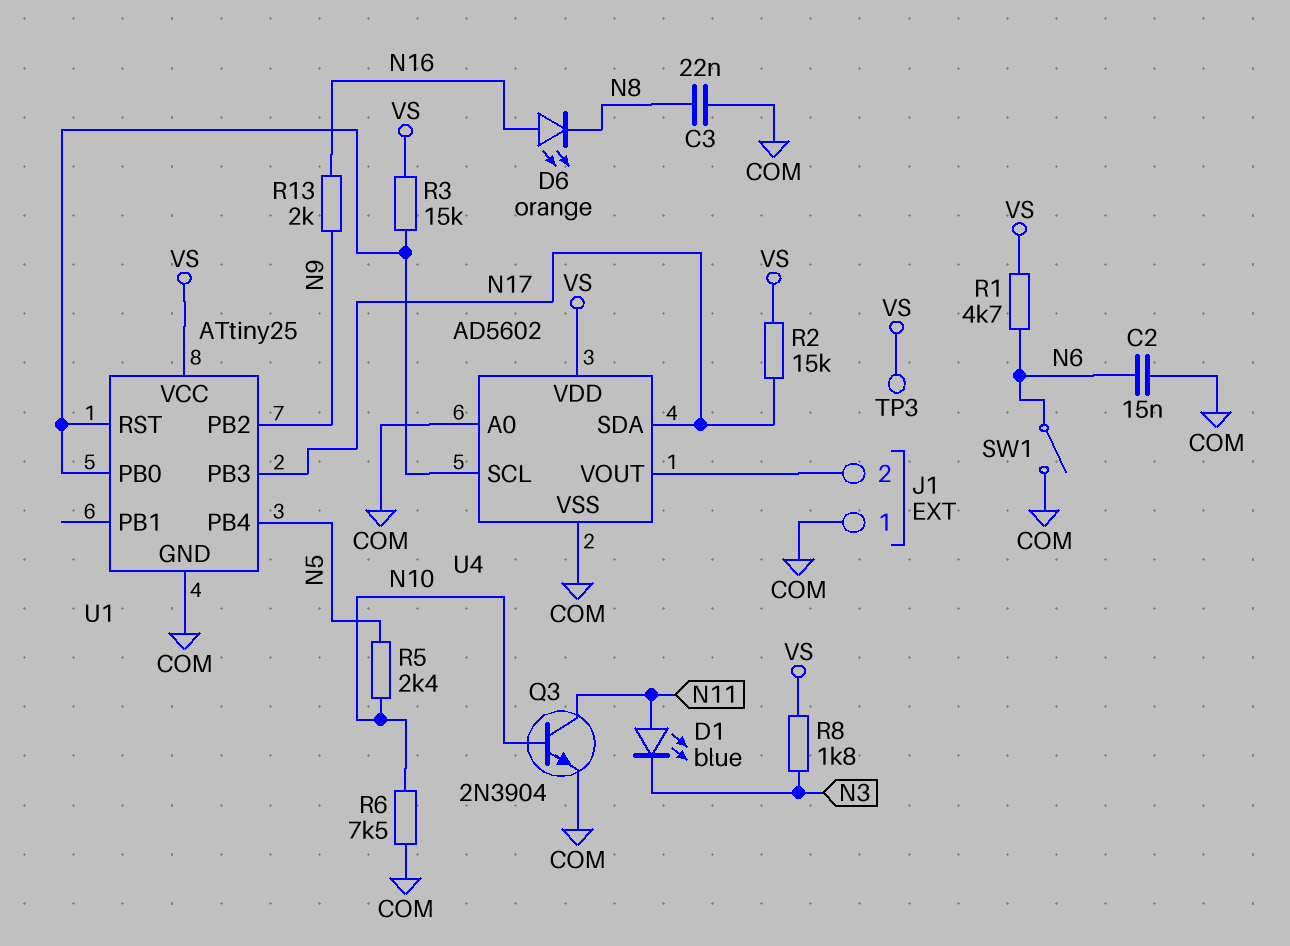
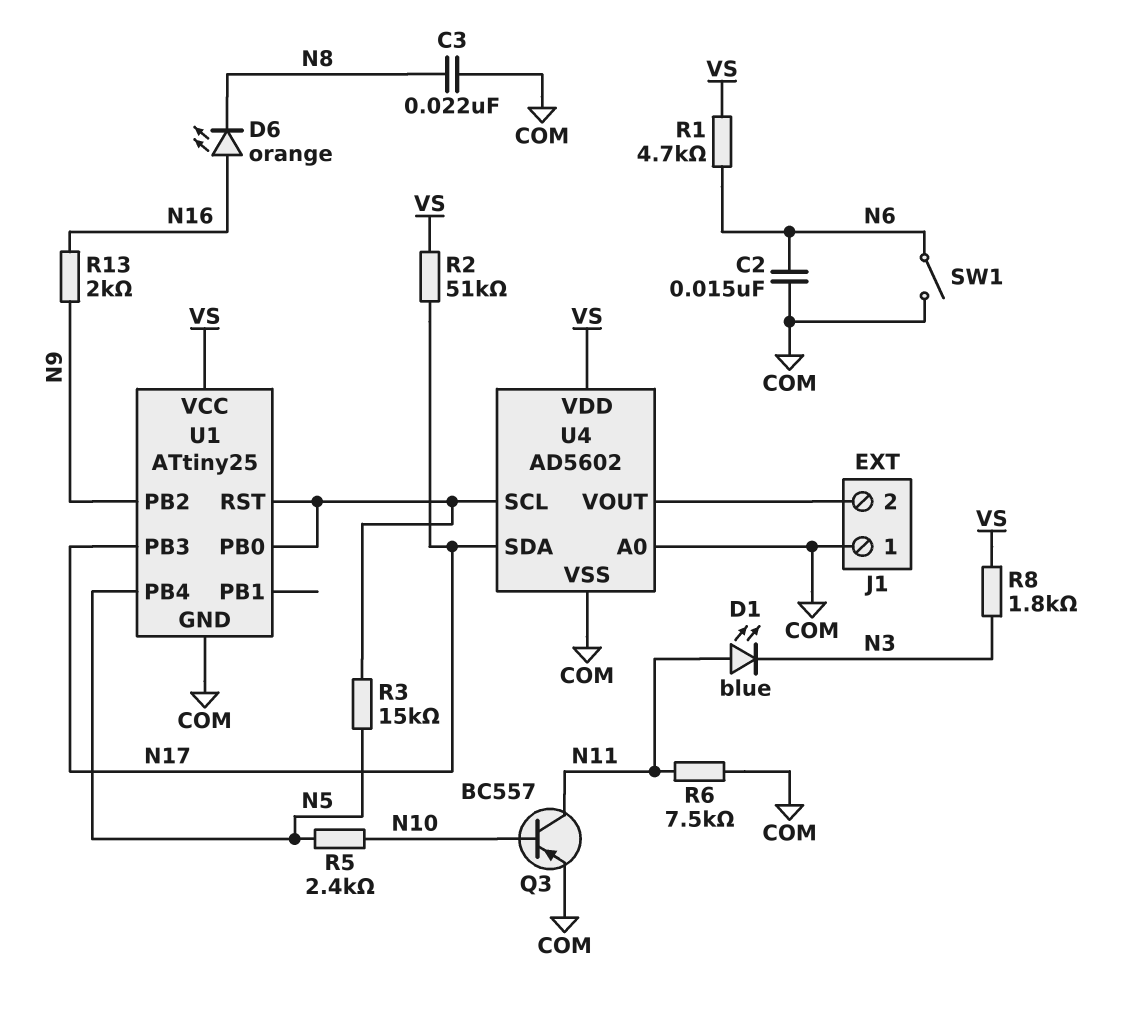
Q3: NPN 2N3904 (B N10, C N11, E COM) -> PNP BC557 (B N10, C N11, E COM)
R2: 15k (N17, VS) -> 51k (N17, VS)
R3: 15k (U1/PB0, VS) -> 15k (N5, U1/PB0)
R6: 7.5k (COM, N10) -> 7.5k (COM, N11)
TP3: test point (VS) -> none

